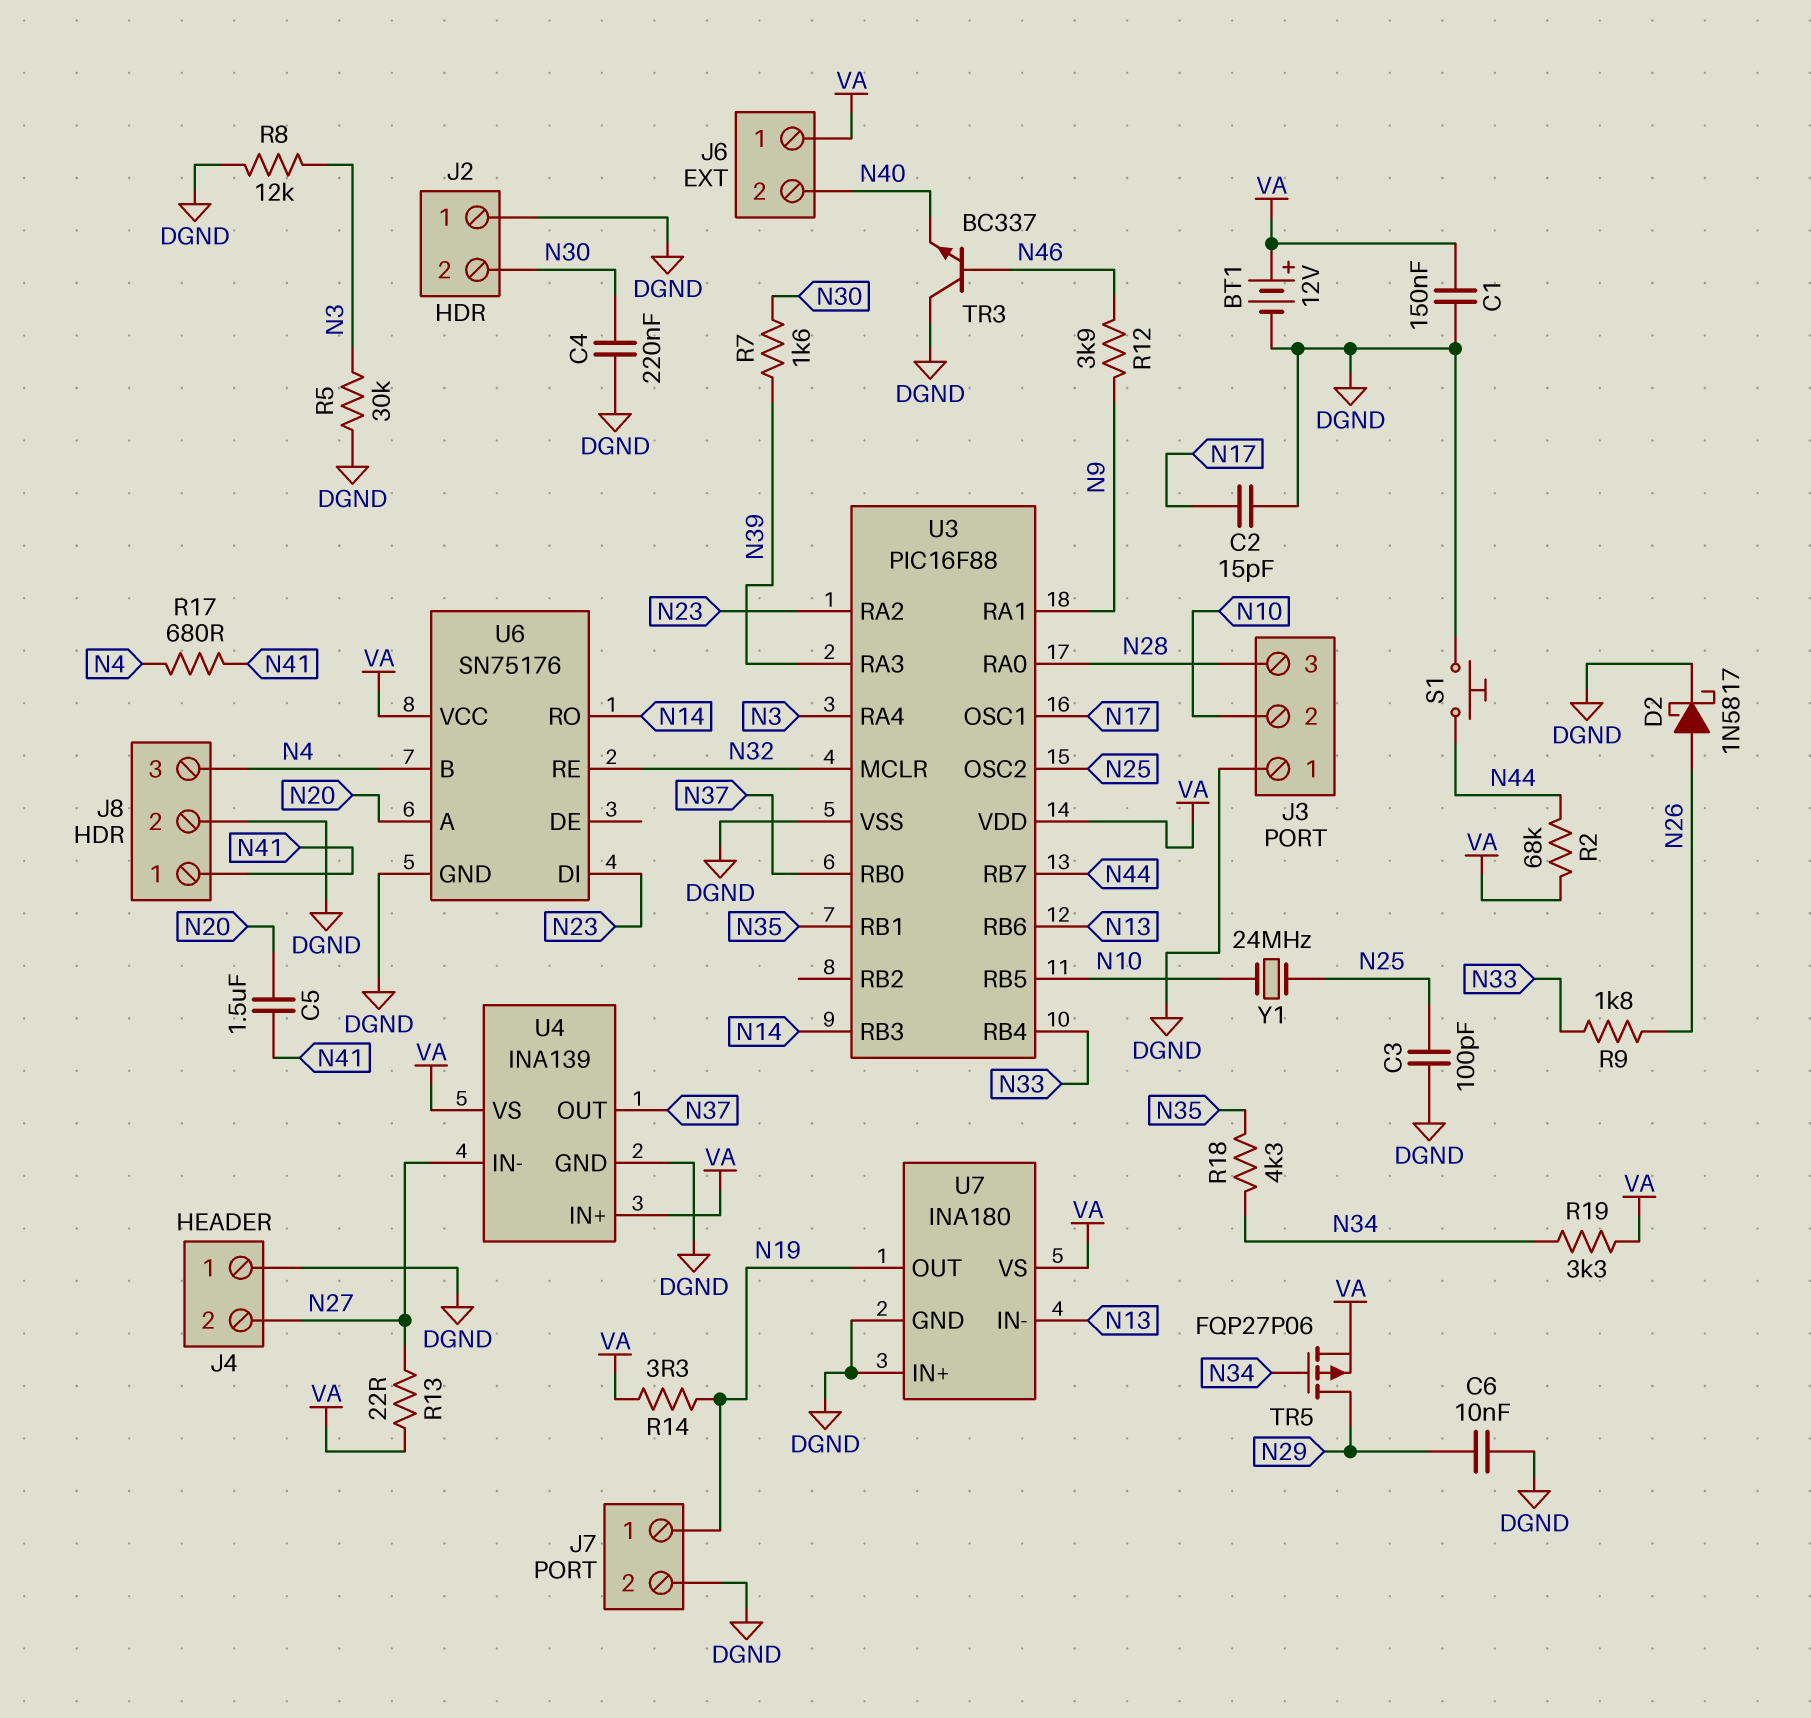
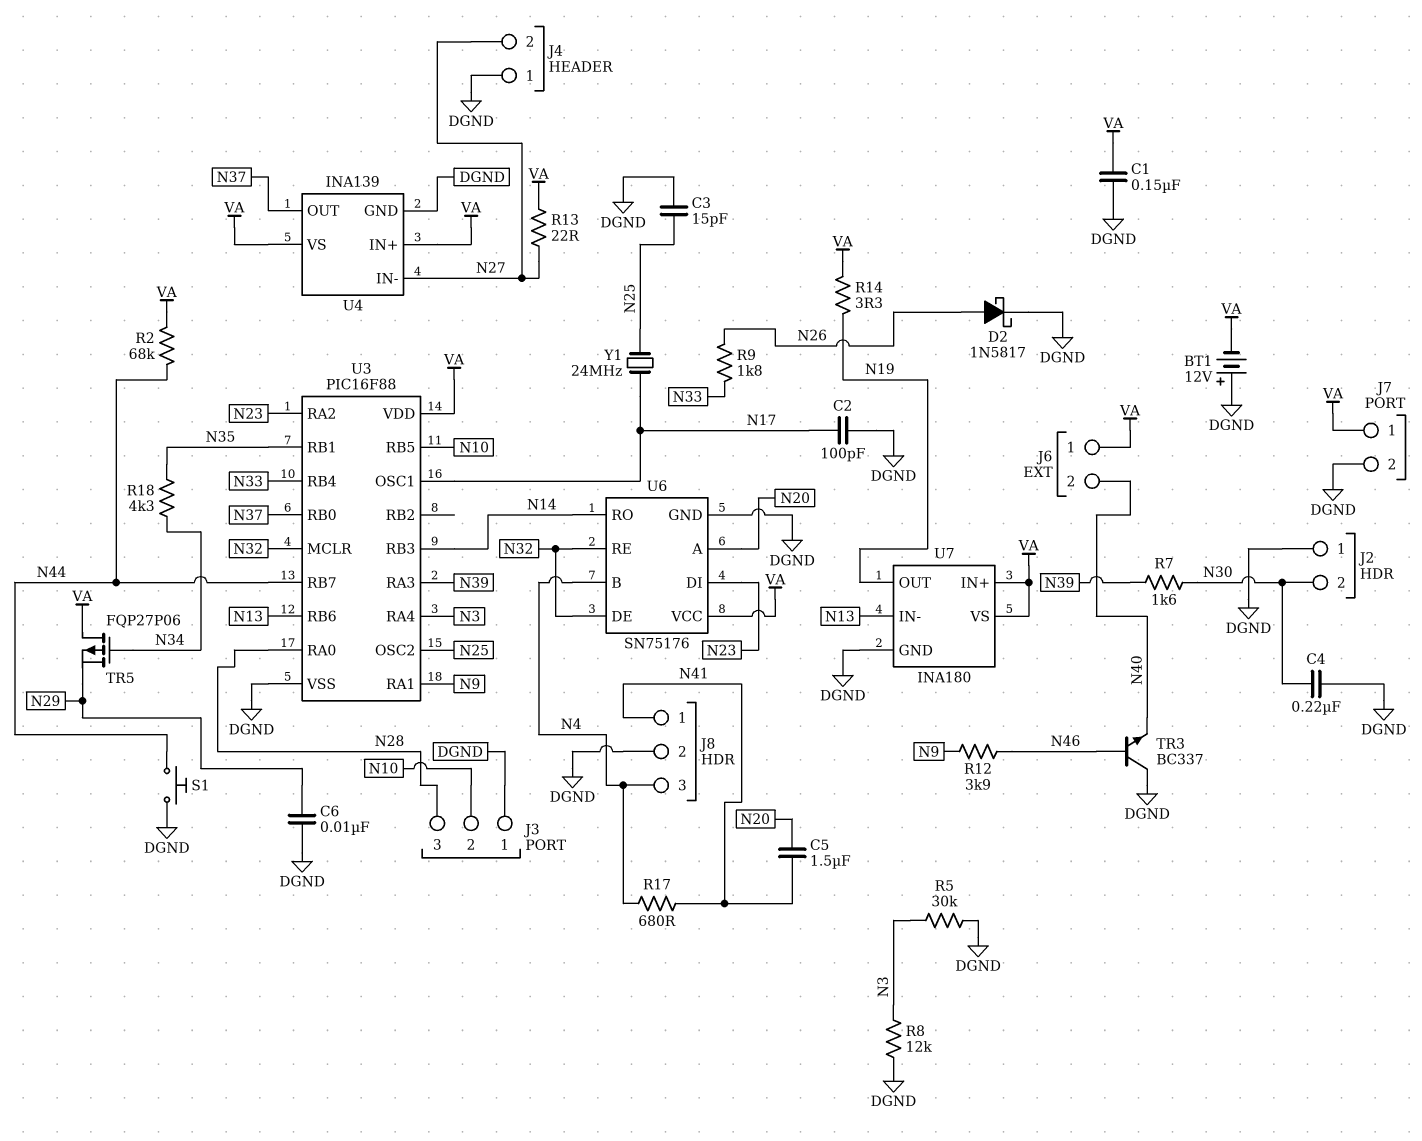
BT1: 12V (plus VA, minus DGND) -> 12V (plus DGND, minus VA)
C2: 15pF (DGND, N17) -> 100pF (DGND, N17)
C3: 100pF (DGND, N25) -> 15pF (DGND, N25)
J7 pin 1: N19 -> VA
R19: 3.3k (N34, VA) -> none
TR5: PMOS FQP27P06 (G N34, D N29, S VA) -> PMOS FQP27P06 (G N34, D VA, S N29)
U6 pin DE: none -> N32
U7 pin IN+: DGND -> VA
Y1: 24MHz (N10, N25) -> 24MHz (N17, N25)

